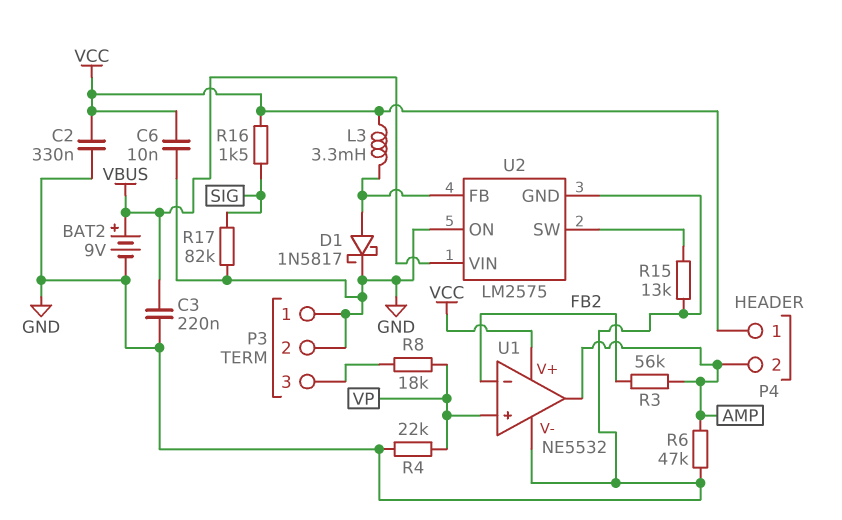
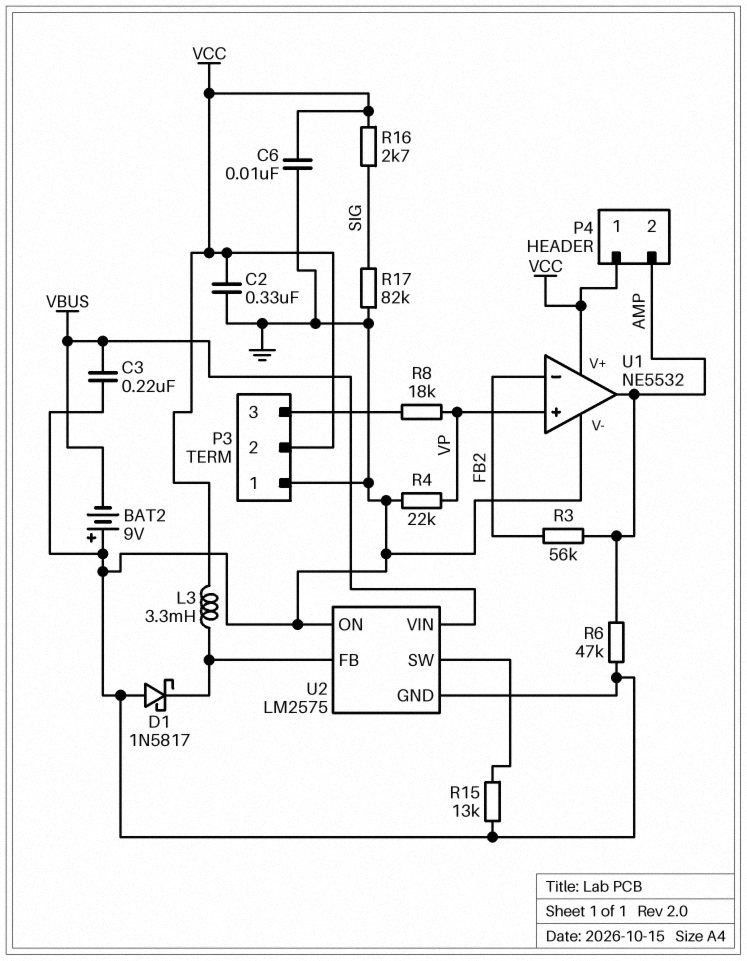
BAT2: 9V (plus VBUS, minus GND) -> 9V (plus GND, minus VBUS)
D1: schottky 1N5817 (A U2/FB, K GND) -> schottky 1N5817 (A GND, K U2/FB)
P3 pin 2: GND -> VCC
R16: 1.5k (SIG, VCC) -> 2.7k (SIG, VCC)

